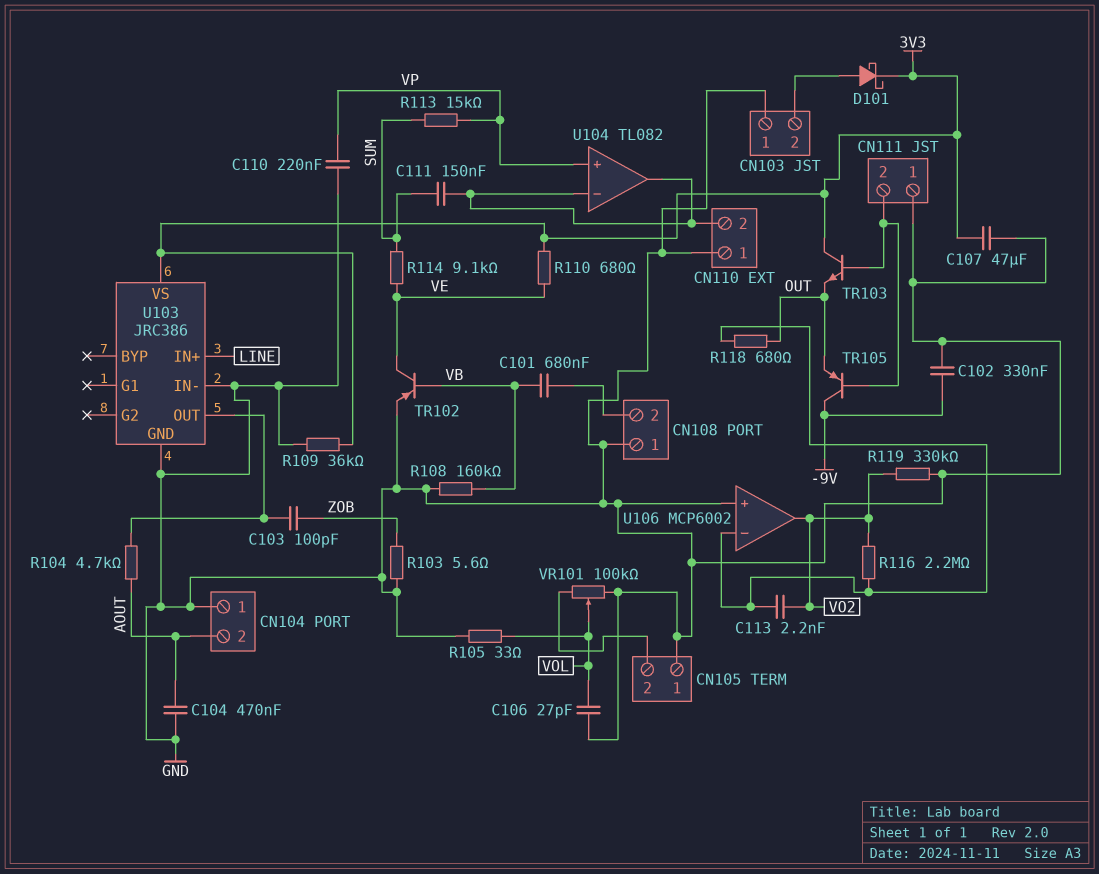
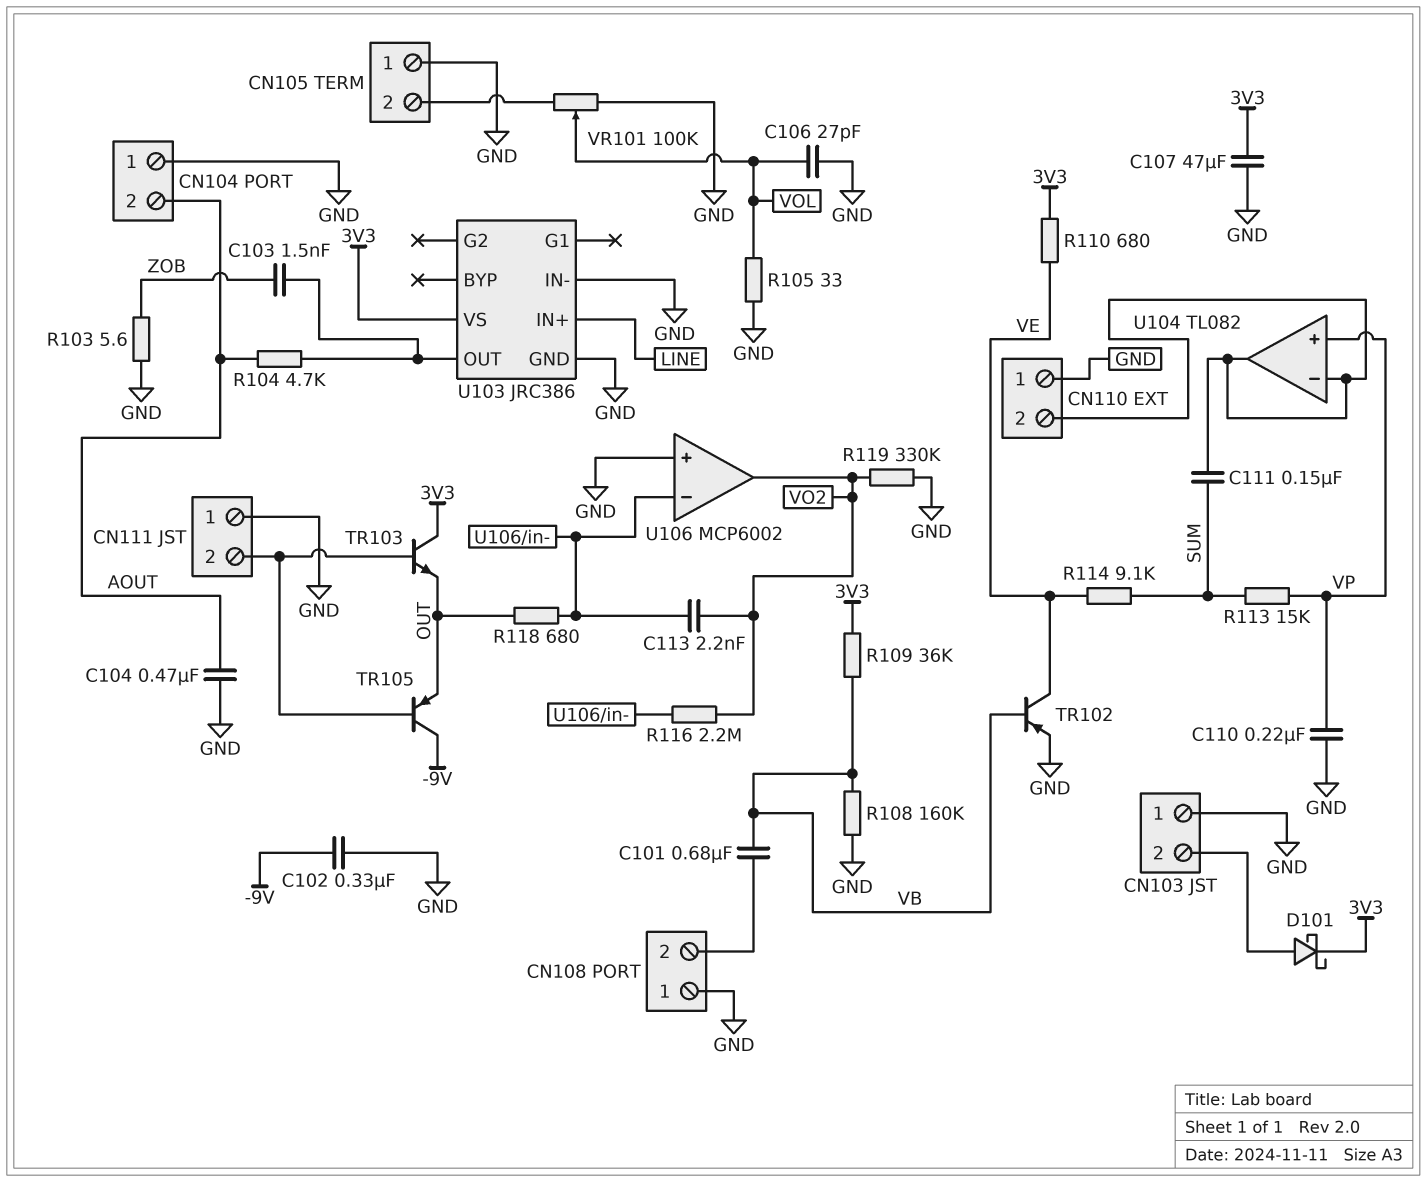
C103: 100pF (U103/OUT, ZOB) -> 1.5nF (U103/OUT, ZOB)
R109: 36k (3V3, GND) -> 36k (3V3, VB)

